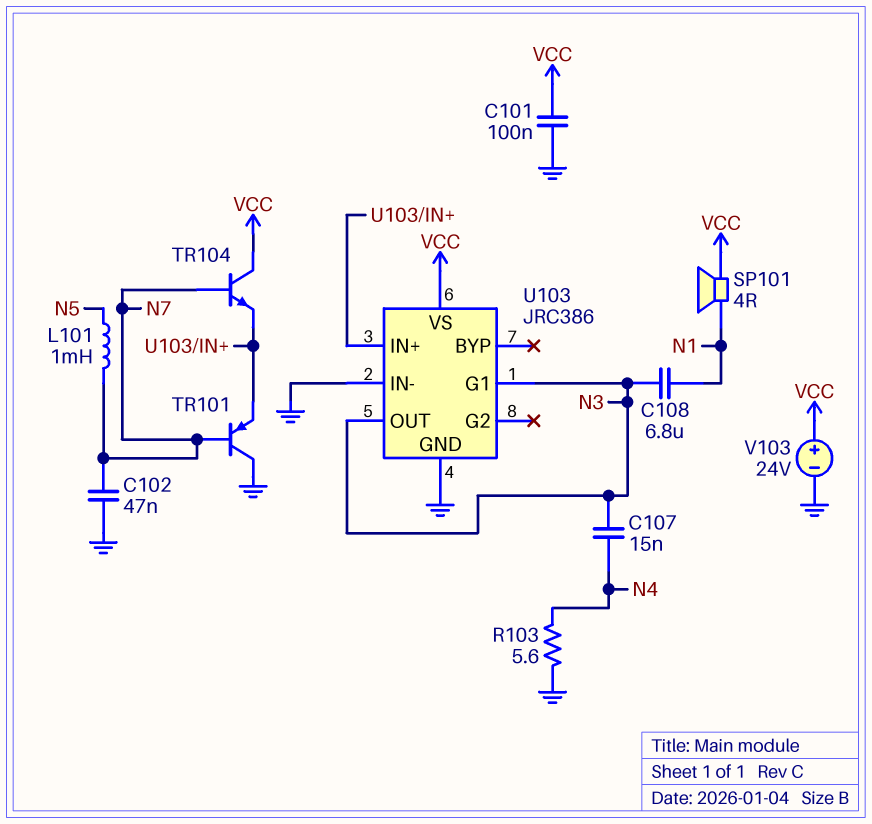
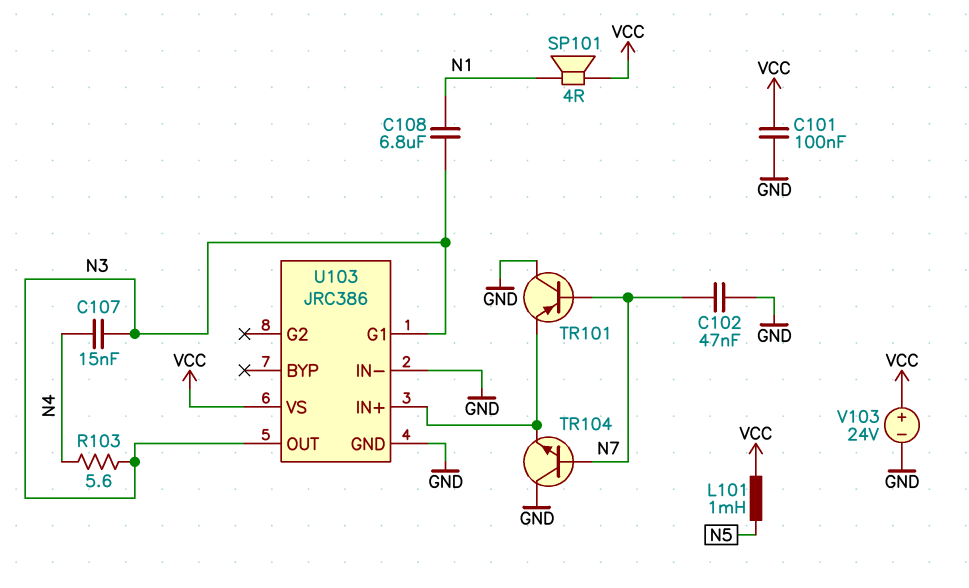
L101: 1mH (N5, N7) -> 1mH (N5, VCC)
R103: 5.6 (GND, N4) -> 5.6 (N3, N4)
TR104: NPN (B N7, C VCC, E U103/IN+) -> NPN (B N7, C GND, E U103/IN+)

